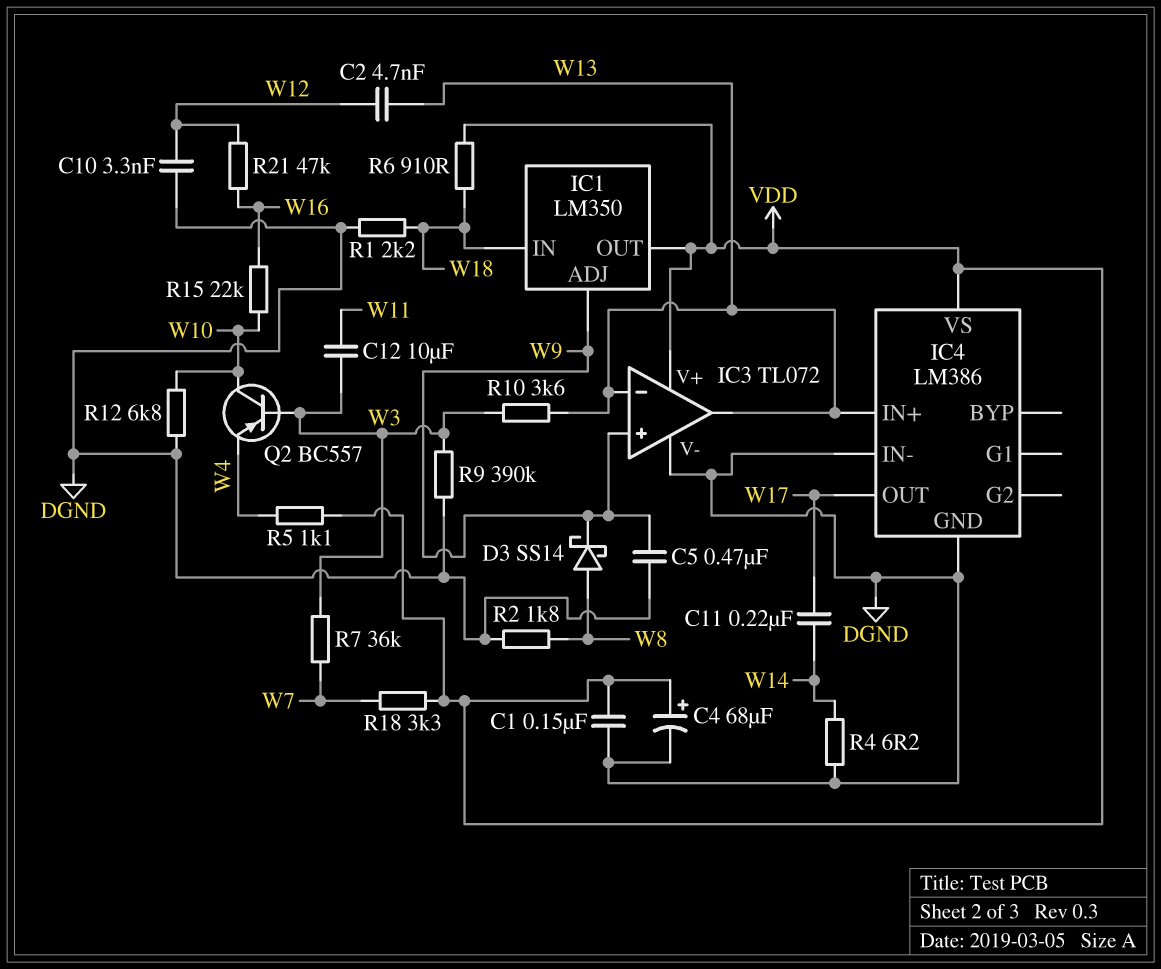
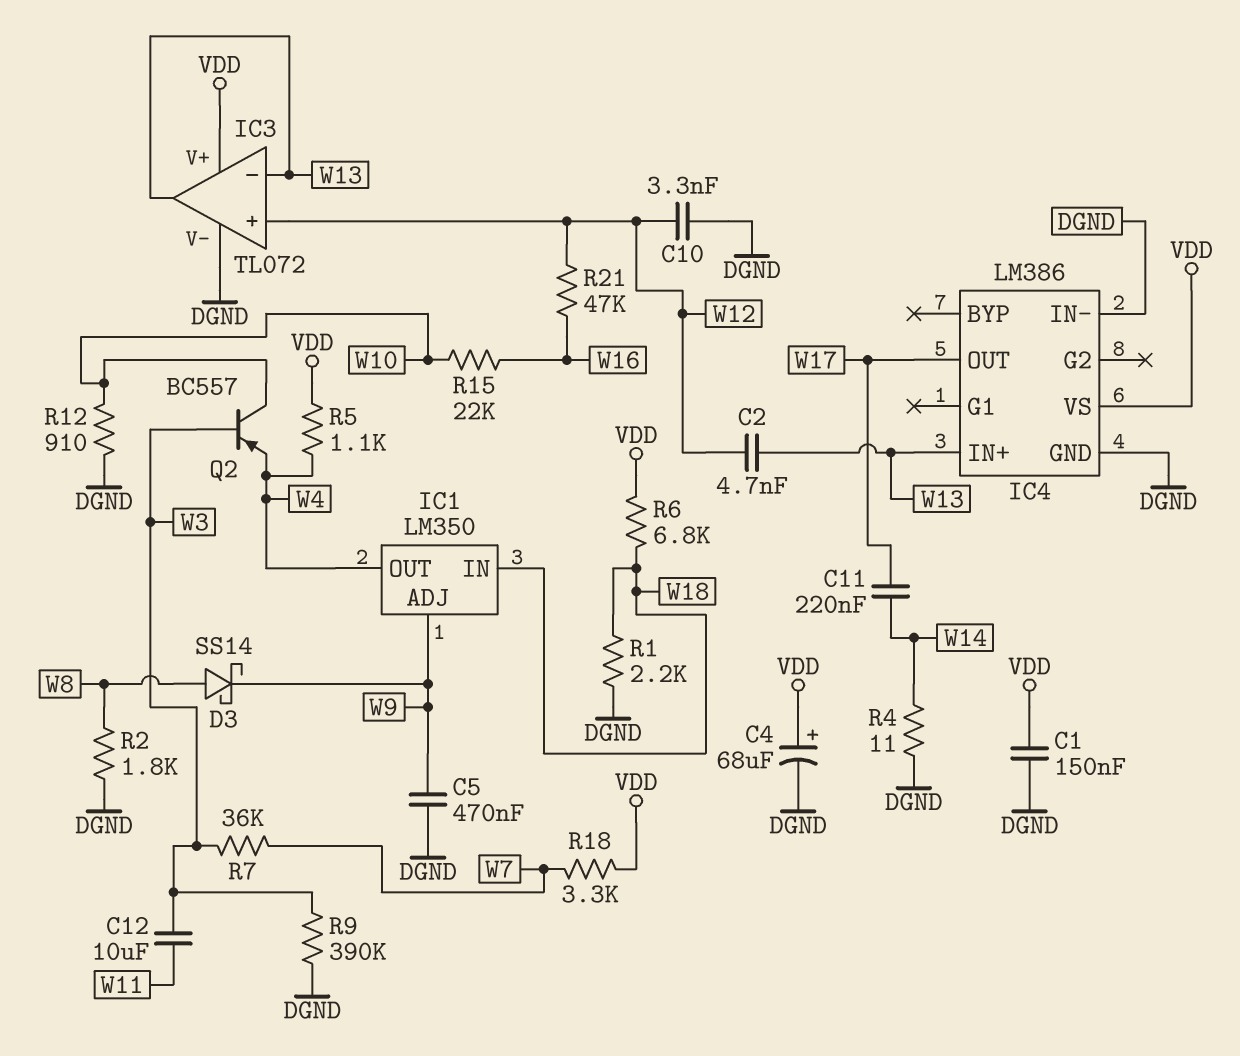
IC1 pin OUT: VDD -> W4
IC3 pin in+: W9 -> W12
R4: 6.2 (DGND, W14) -> 11 (DGND, W14)
R6: 910 (VDD, W18) -> 6.8k (VDD, W18)
R10: 3.6k (W3, W13) -> none
R12: 6.8k (DGND, W10) -> 910 (DGND, W10)

